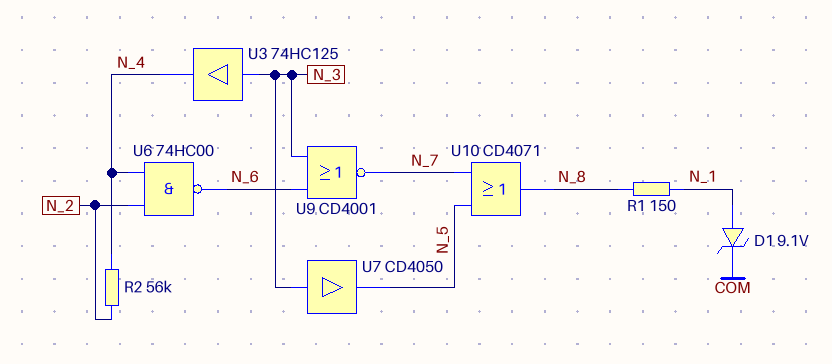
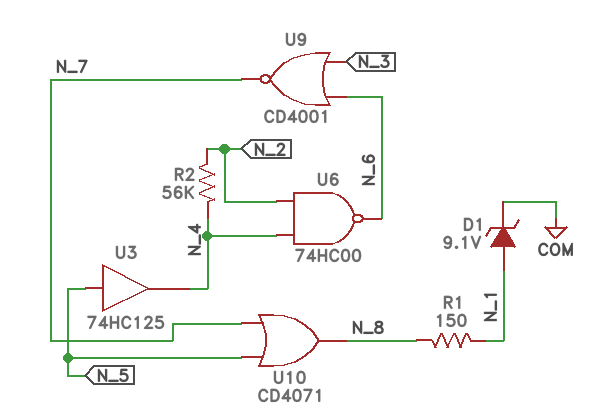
U3: buffer 74HC125 (in N_3, out N_4) -> buffer 74HC125 (in N_5, out N_4)
U7: buffer CD4050 (in N_3, out N_5) -> none

